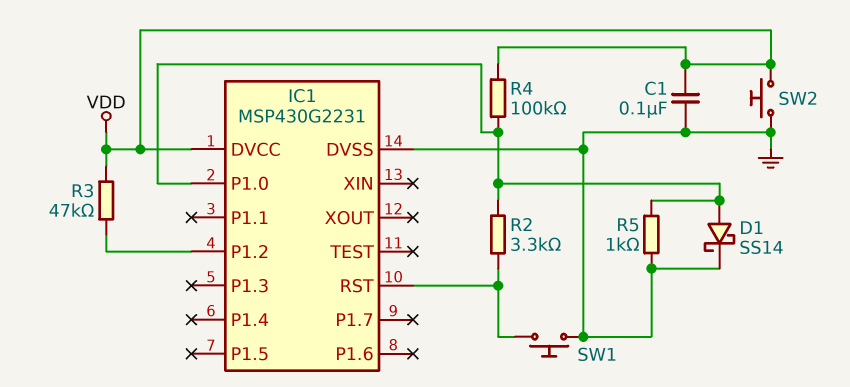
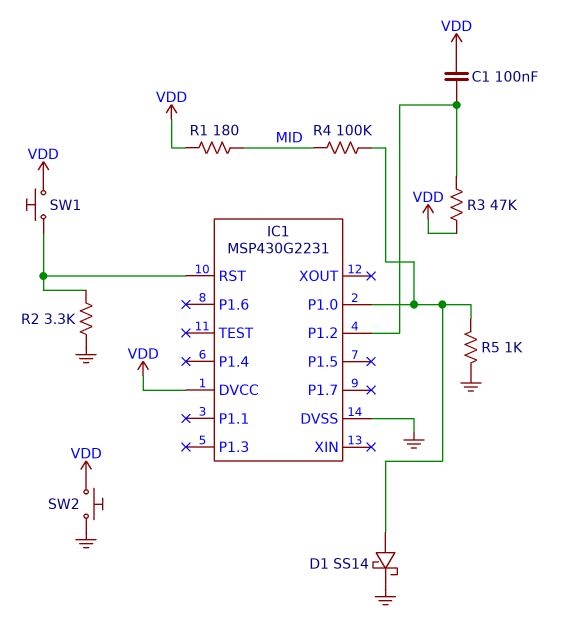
C1: 100nF (GND, VDD) -> 100nF (IC1/P1.2, VDD)
R1: none -> 180 (MID, VDD)
R2: 3.3k (IC1/P1.0, IC1/RST) -> 3.3k (GND, IC1/RST)
R4: 100k (IC1/P1.0, VDD) -> 100k (IC1/P1.0, MID)
SW1: button (GND, IC1/RST) -> button (IC1/RST, VDD)

